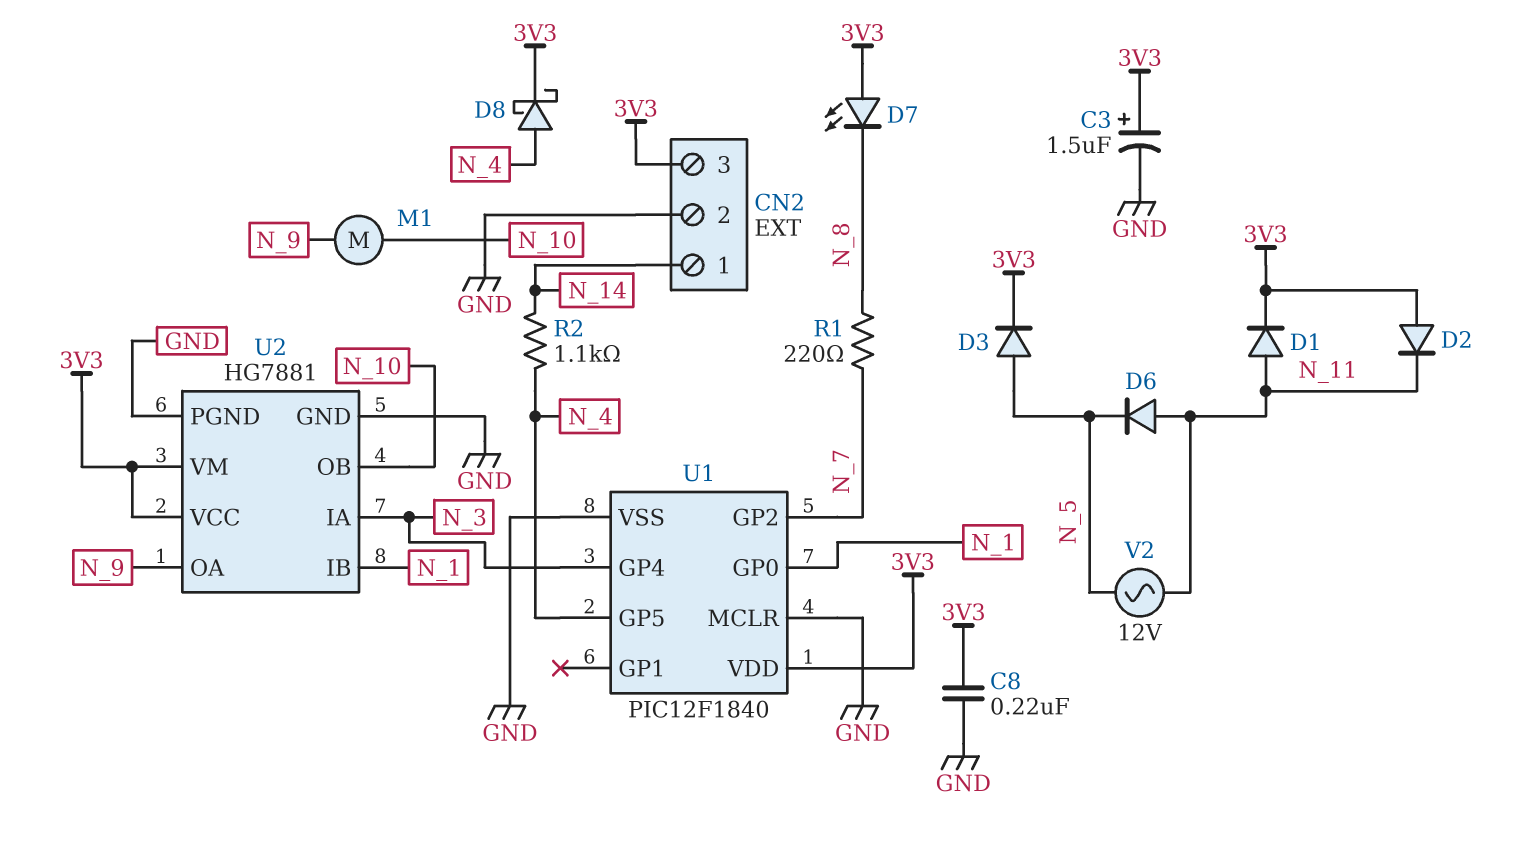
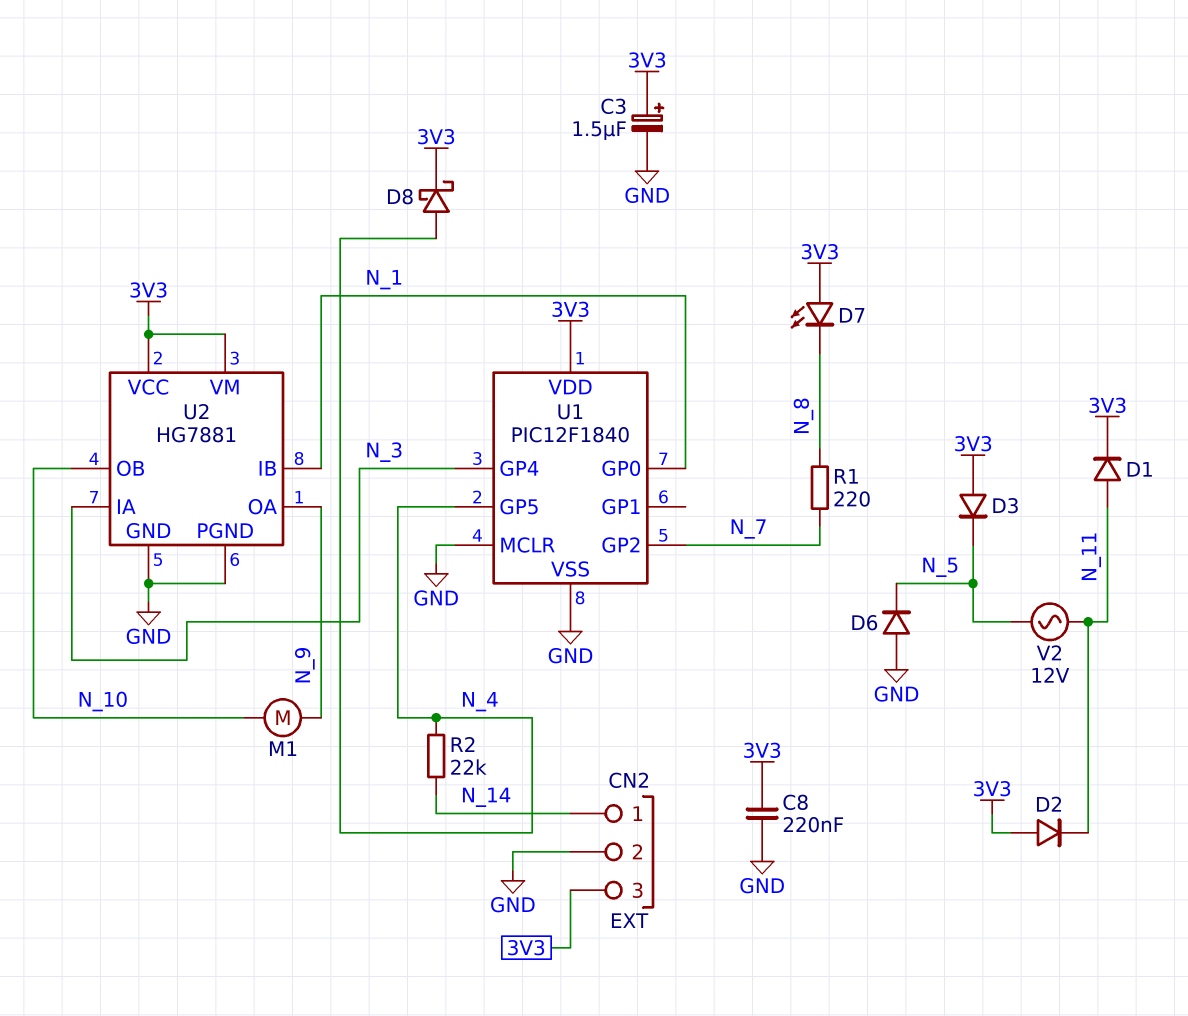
D3: diode (A N_5, K 3V3) -> diode (A 3V3, K N_5)
D6: diode (A N_11, K N_5) -> diode (A GND, K N_5)
R2: 1.1k (N_4, N_14) -> 22k (N_4, N_14)

